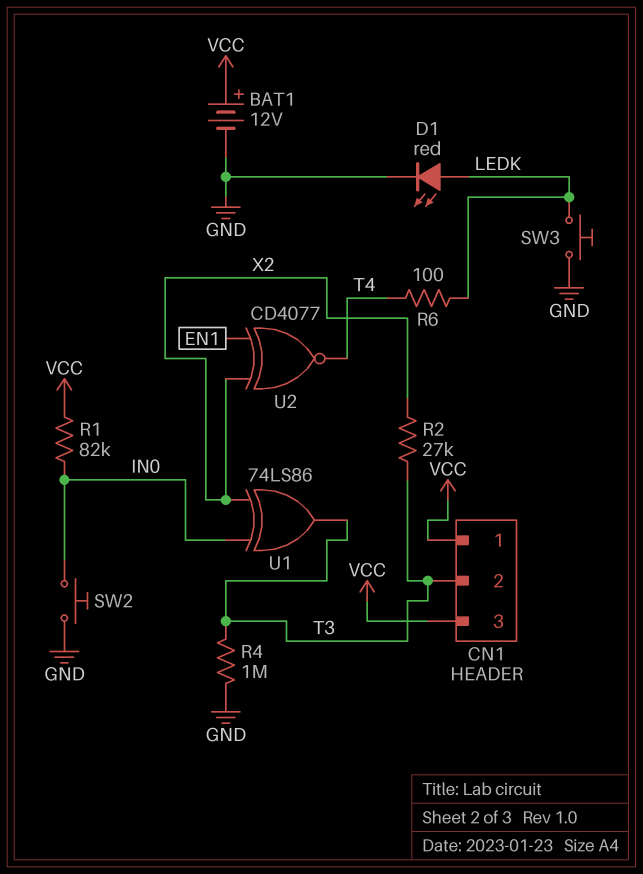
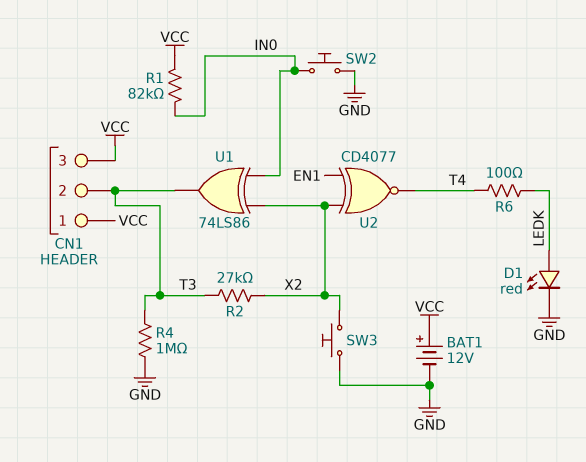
SW3: button (GND, LEDK) -> button (GND, X2)

